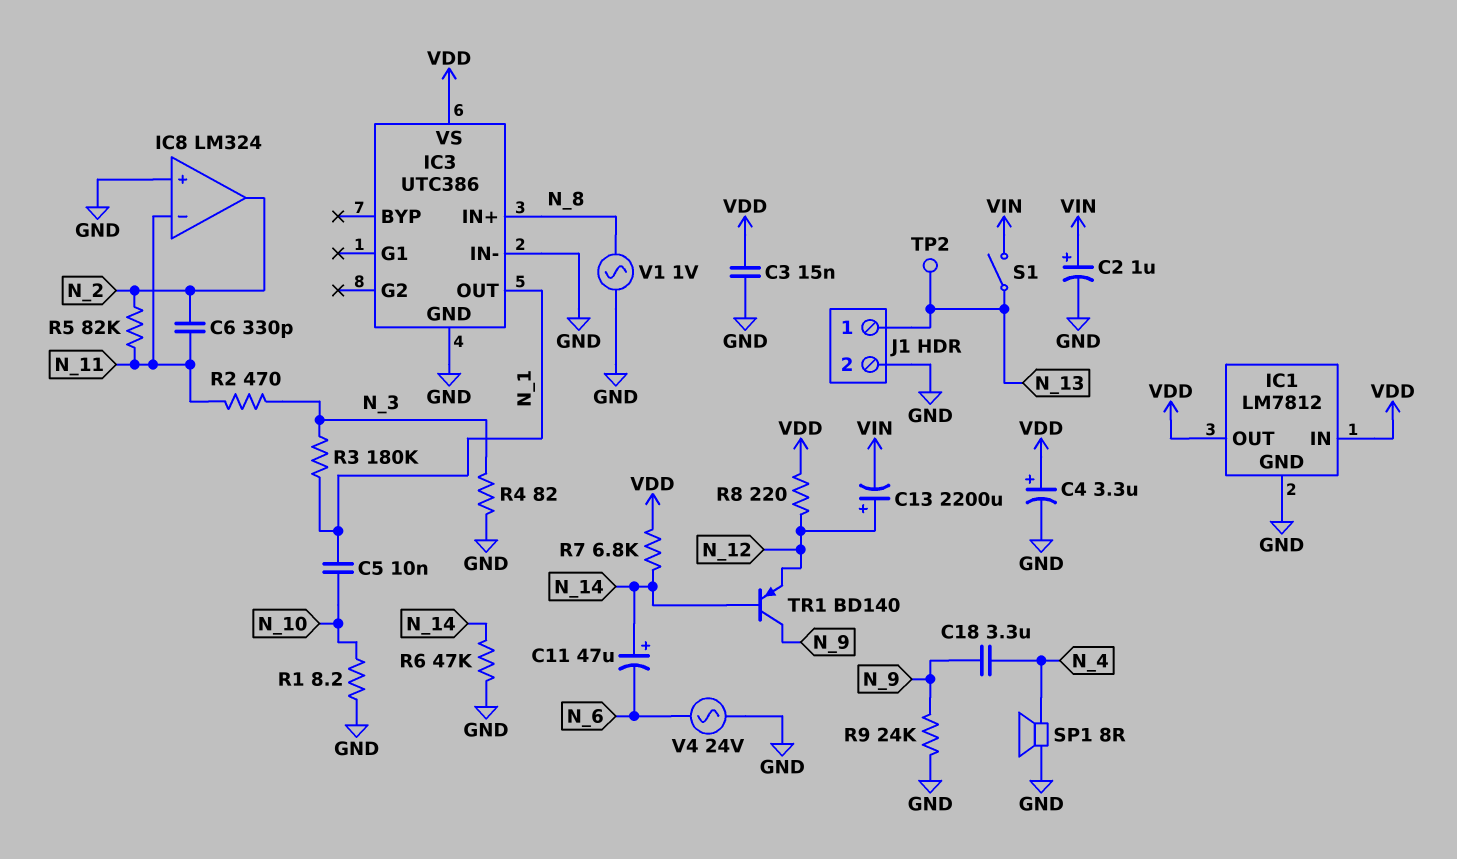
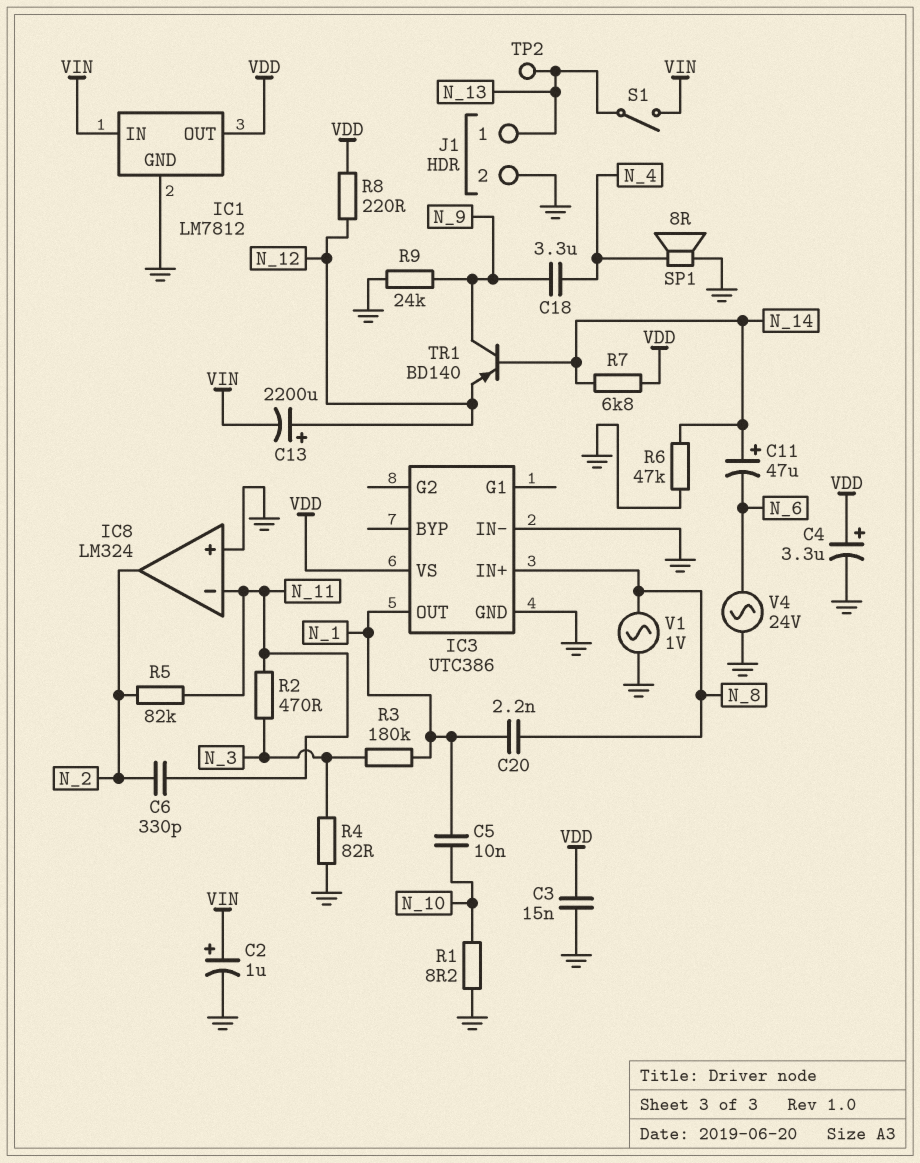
C20: none -> 2.2nF (N_1, N_8)
IC1 pin IN: VDD -> VIN

